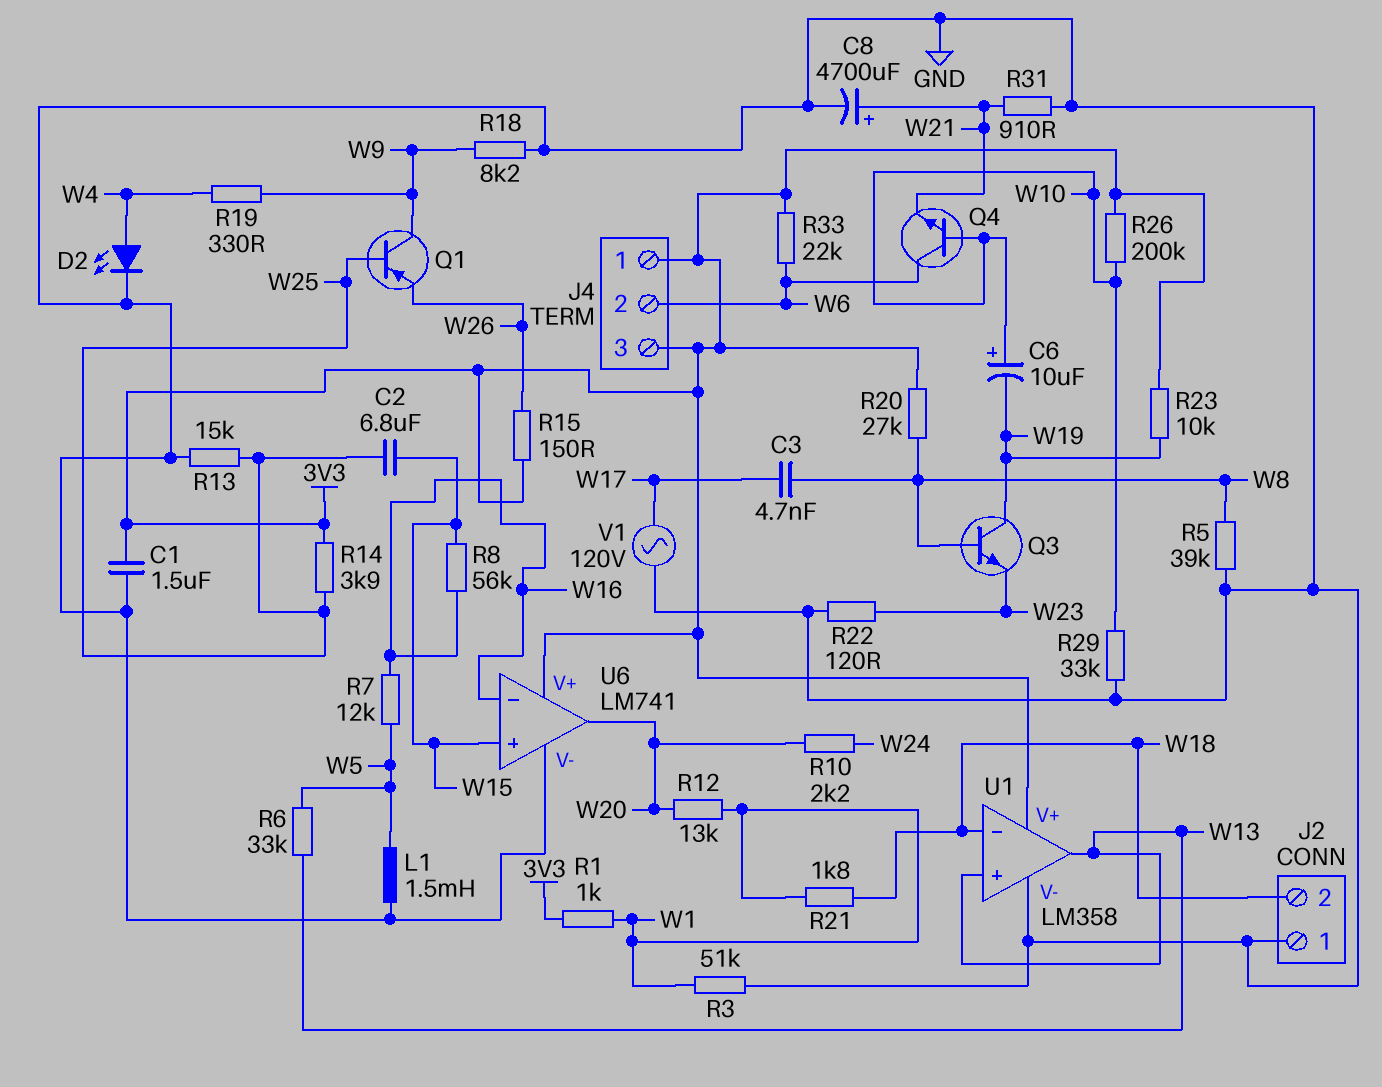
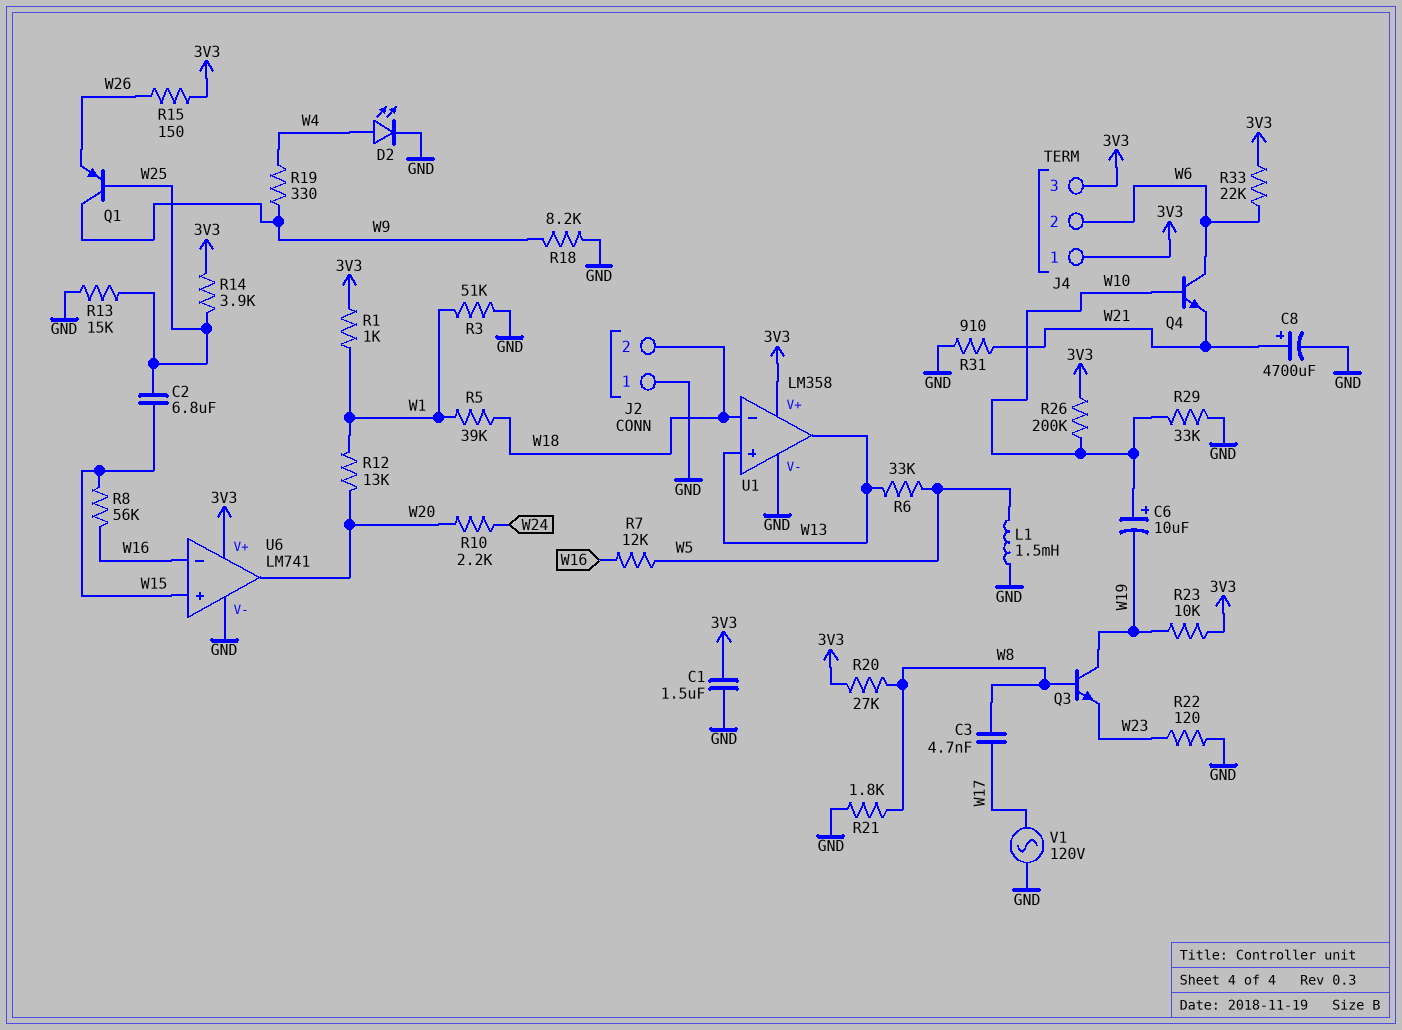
R5: 39k (GND, W8) -> 39k (W1, W18)
R21: 1.8k (W1, W18) -> 1.8k (GND, W8)

